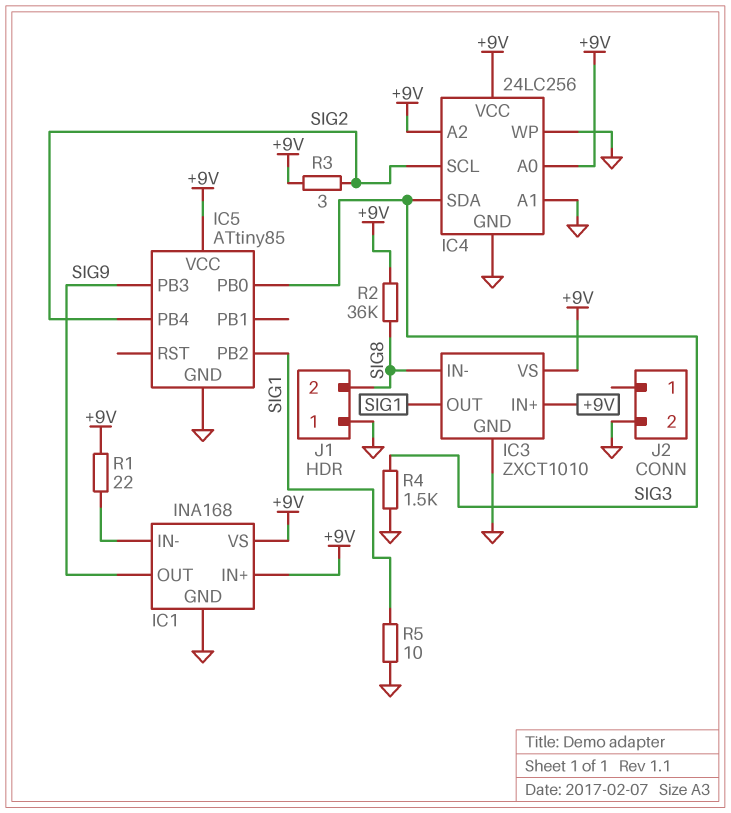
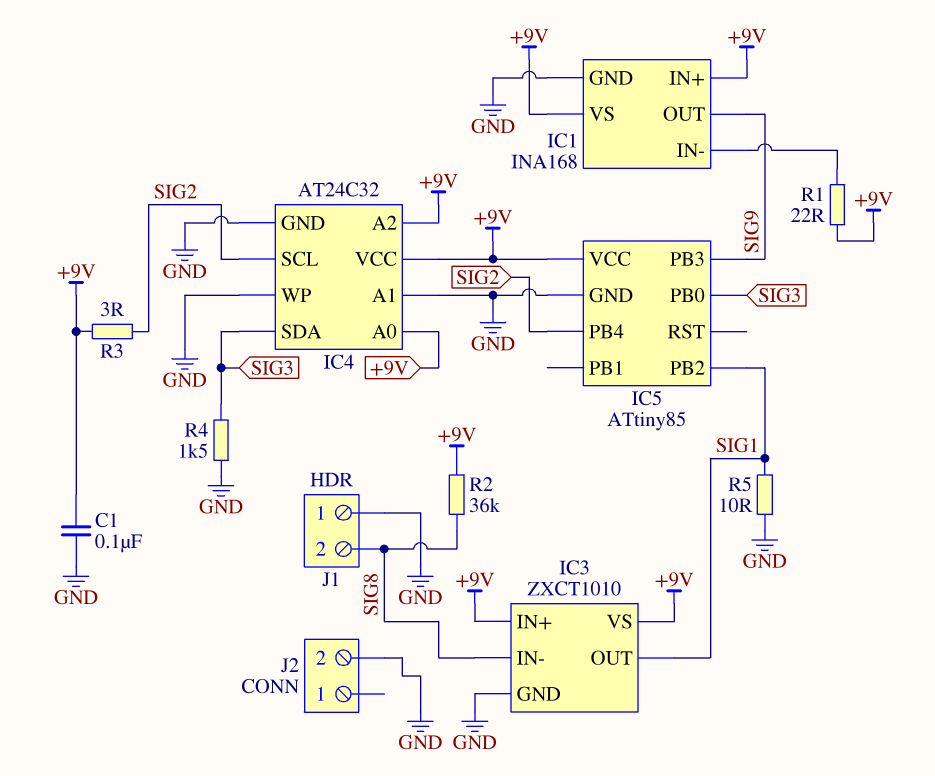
C1: none -> 100nF (+9V, GND)
IC4: 24LC256 -> AT24C32

